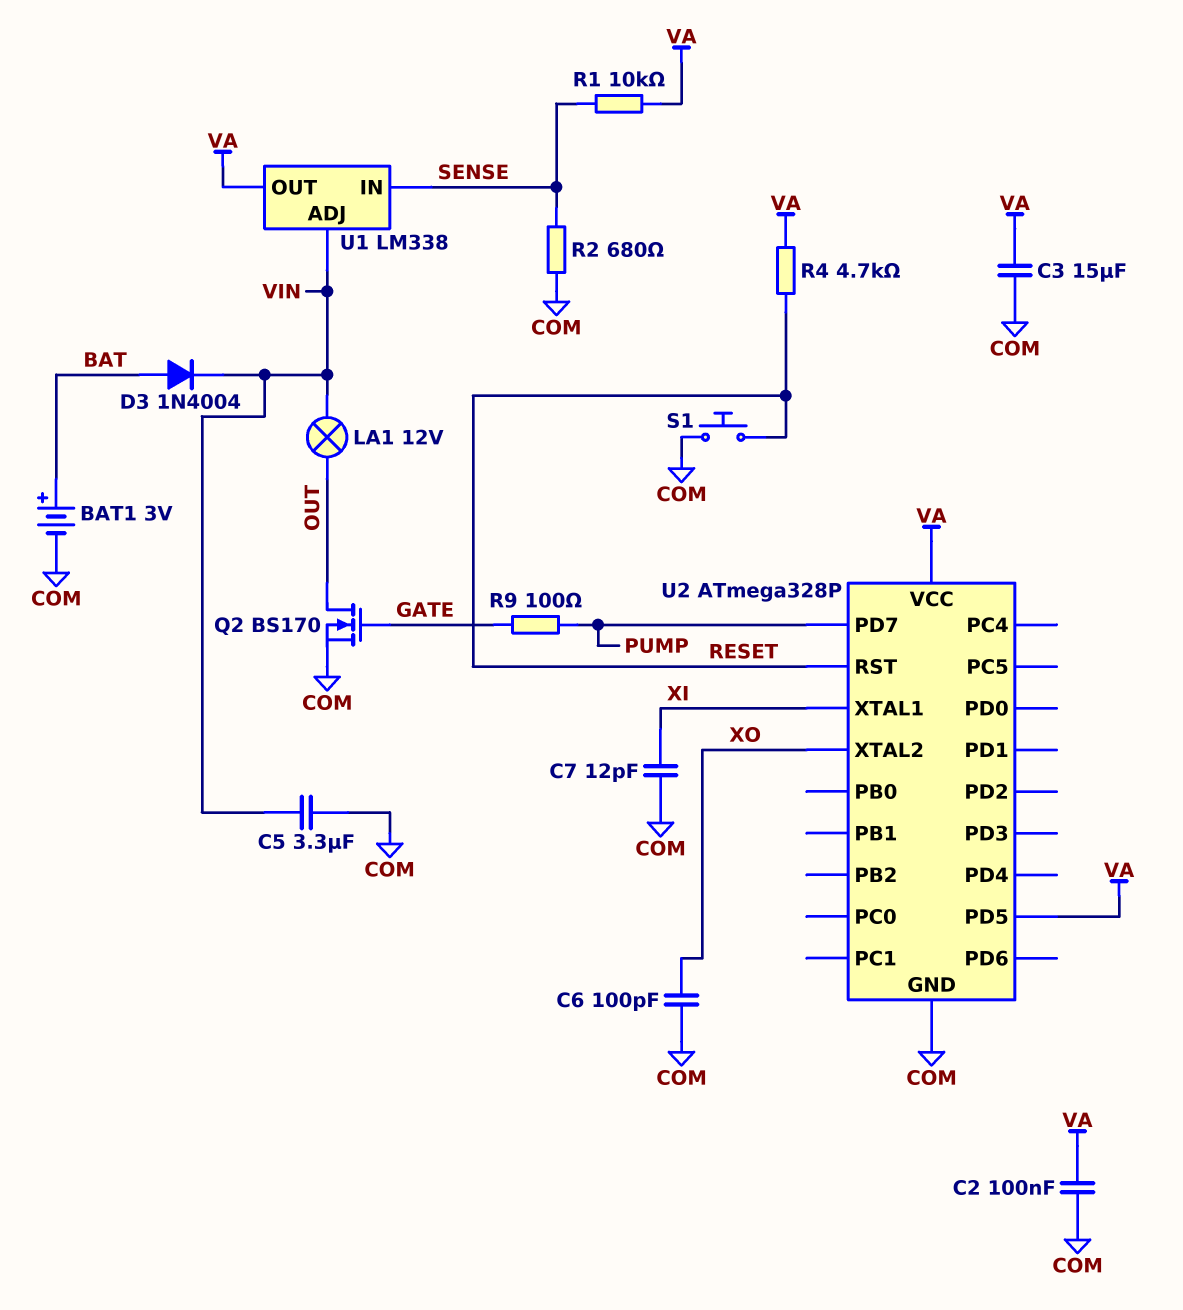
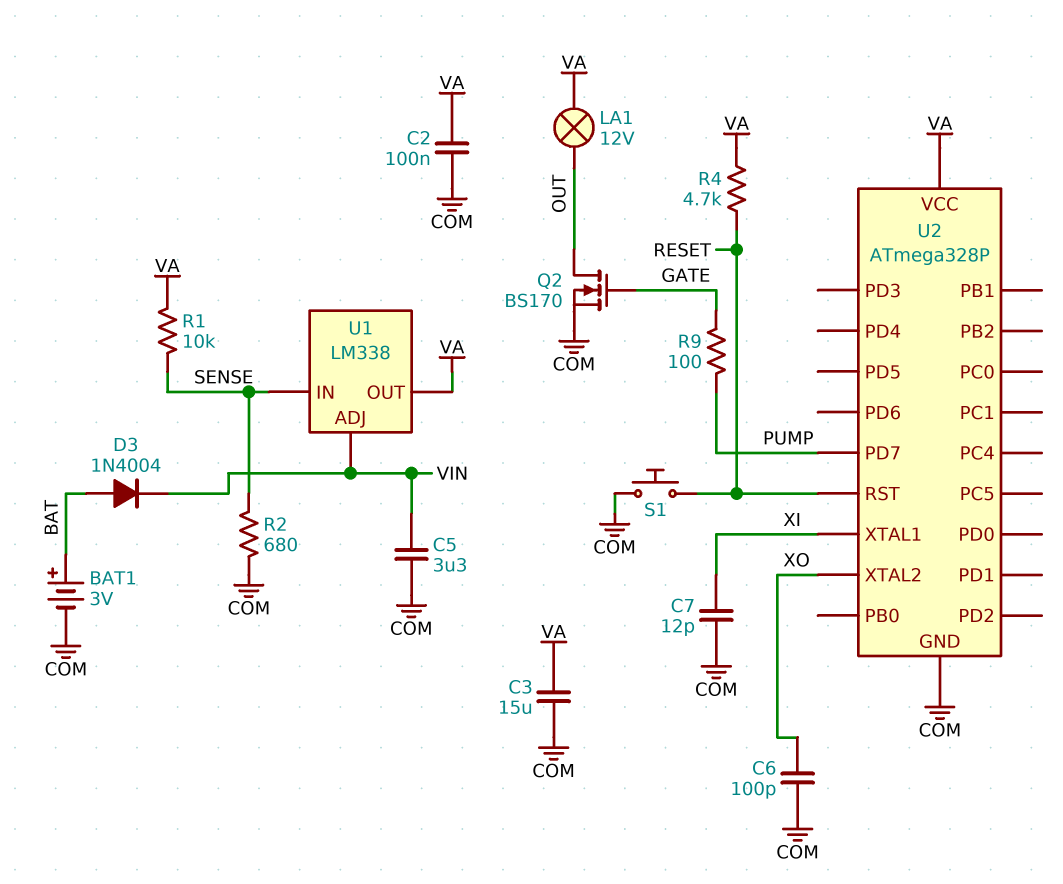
LA1: lamp 12V (OUT, VIN) -> lamp 12V (OUT, VA)
U2 pin PD5: VA -> none

